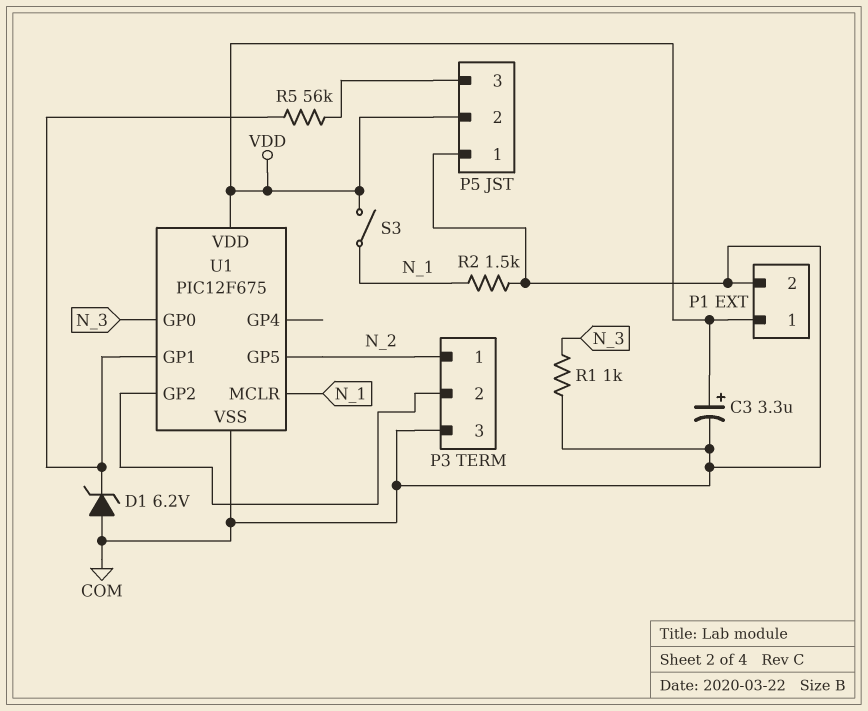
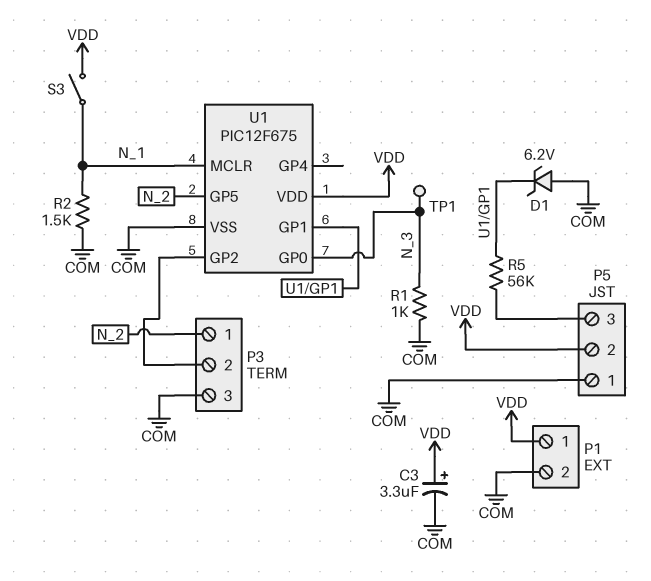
TP1: none -> test point (N_3)

